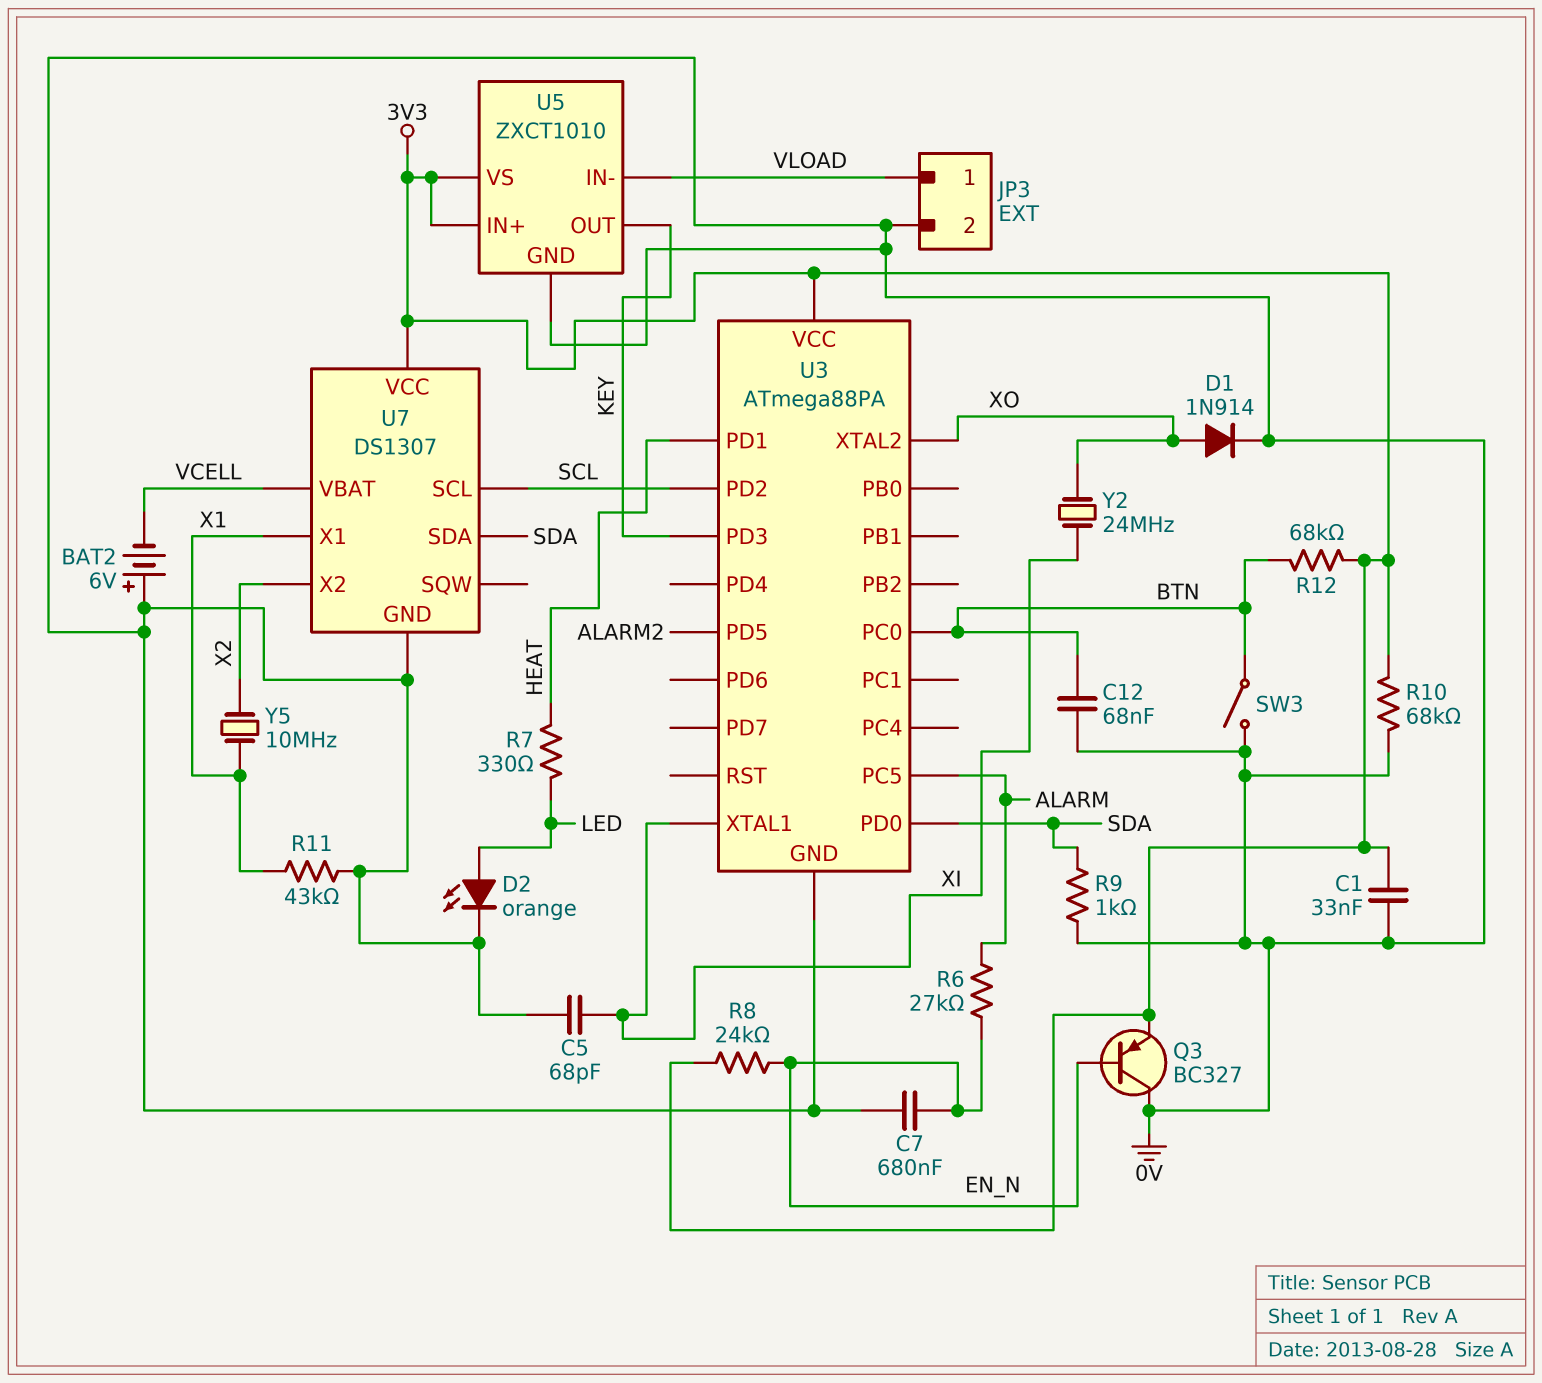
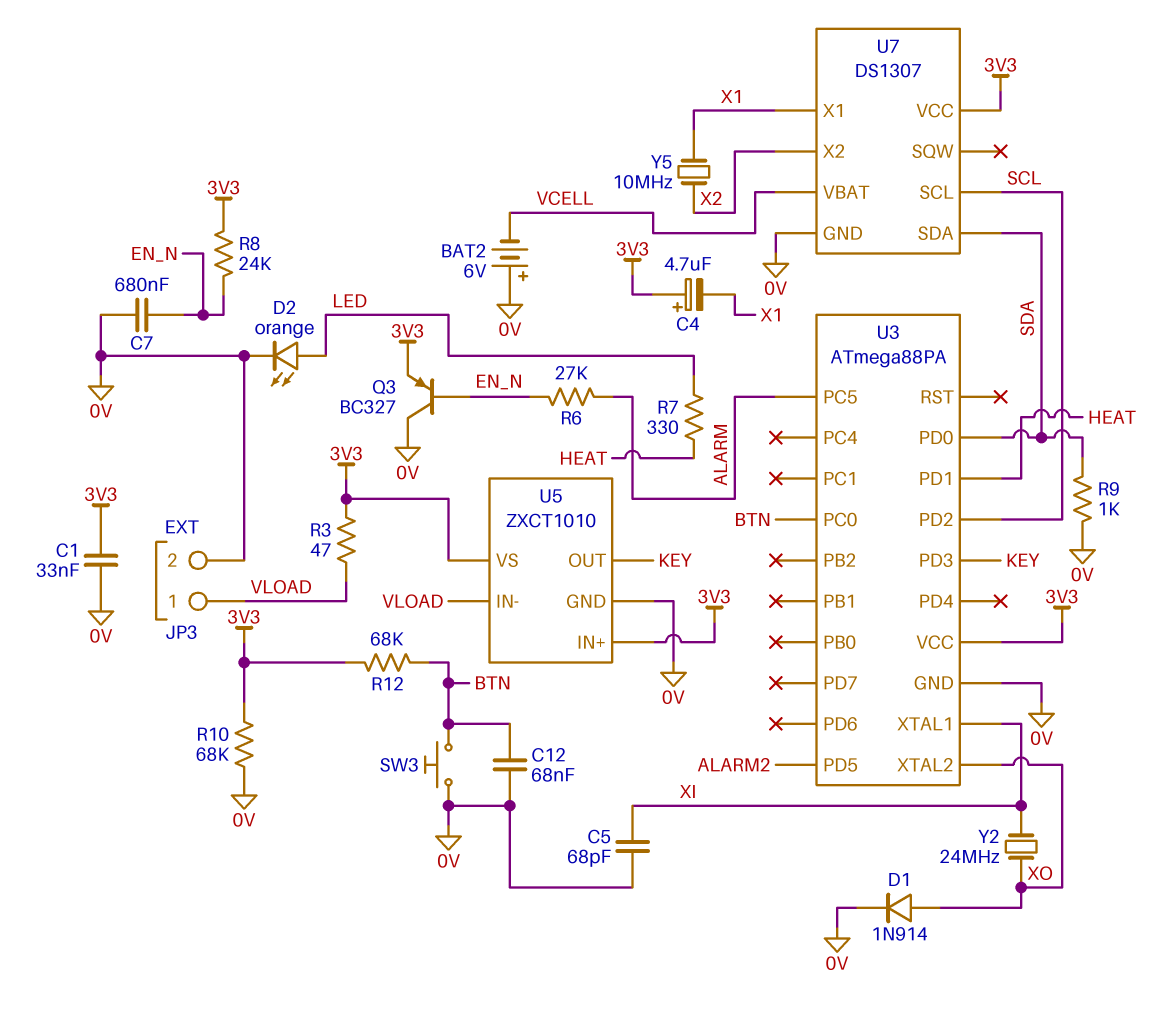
C4: none -> 4.7uF (plus 3V3, minus X1)
R3: none -> 47 (3V3, VLOAD)
R11: 43k (0V, X1) -> none
SW3: switch (0V, BTN) -> button (0V, BTN)

